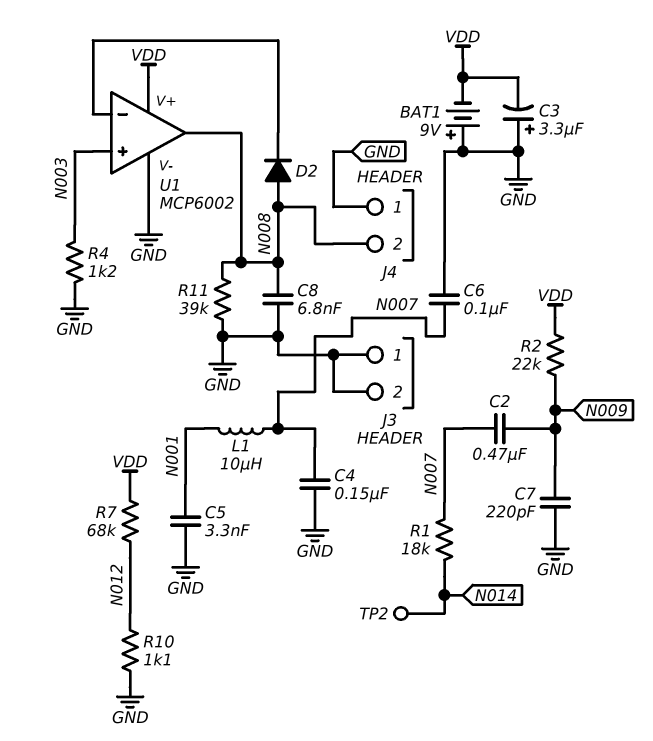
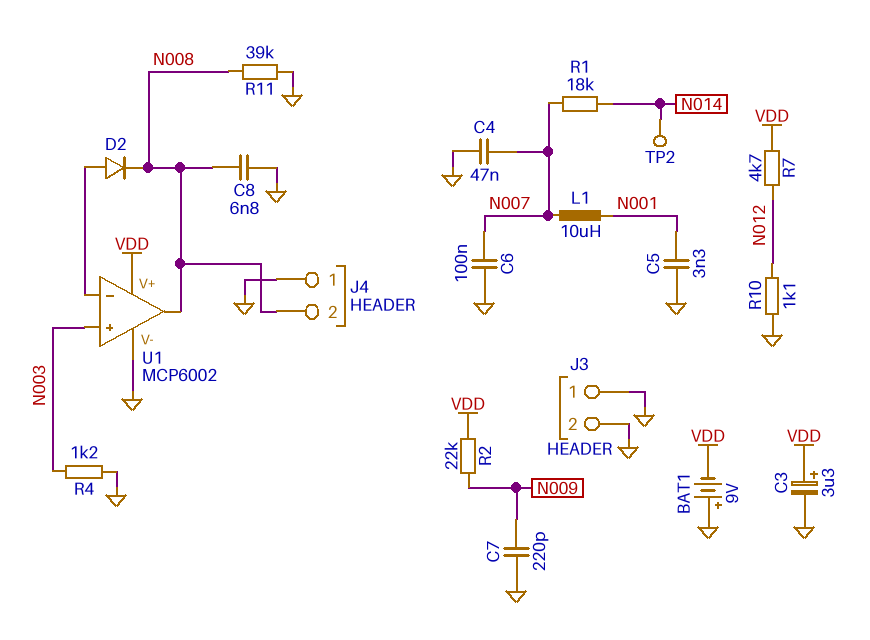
C2: 470nF (N007, N009) -> none
C3: 3.3uF (plus GND, minus VDD) -> 3.3uF (plus VDD, minus GND)
C4: 150nF (GND, N007) -> 47nF (GND, N007)
D2: diode (A N008, K U1/in-) -> diode (A U1/in-, K N008)
R7: 68k (N012, VDD) -> 4.7k (N012, VDD)

